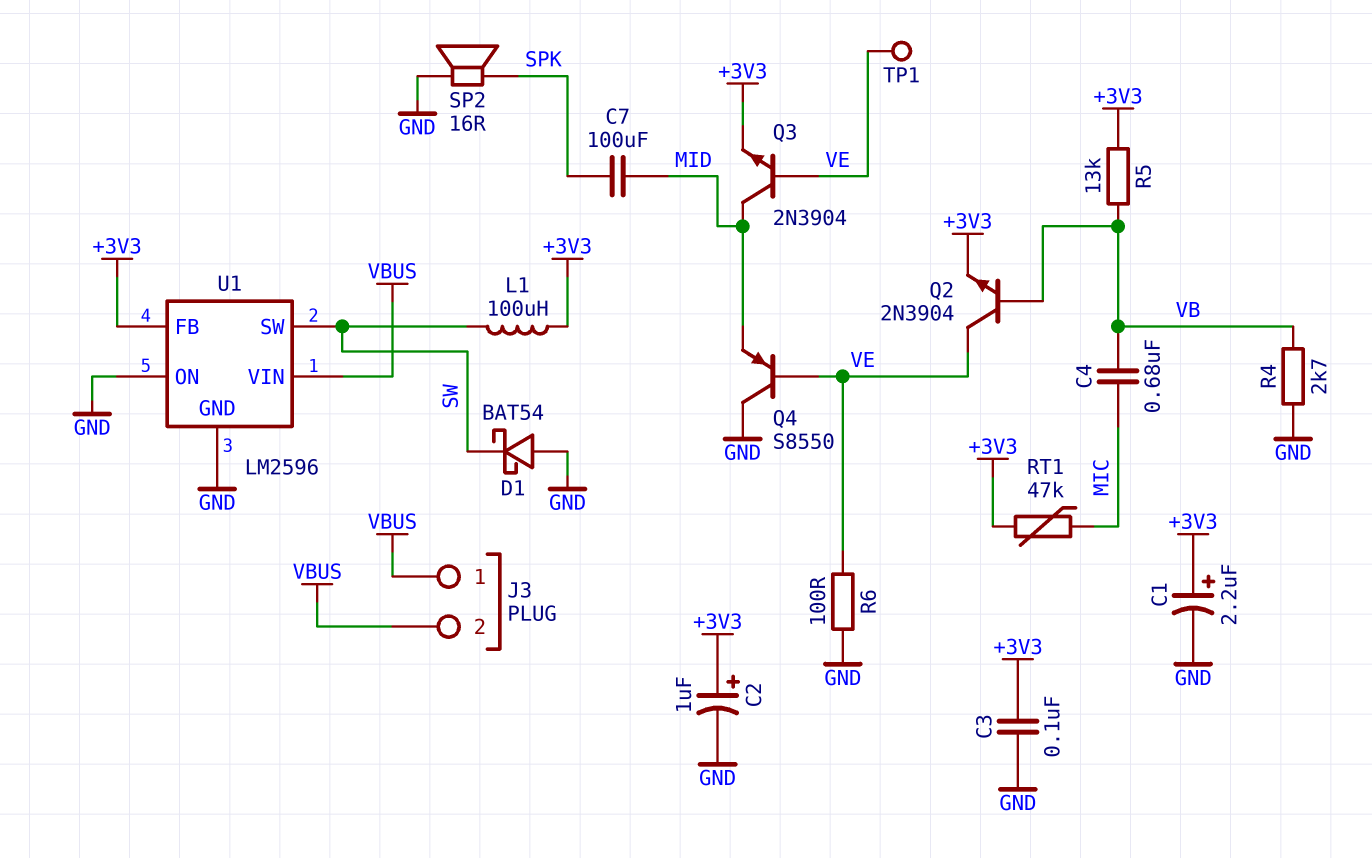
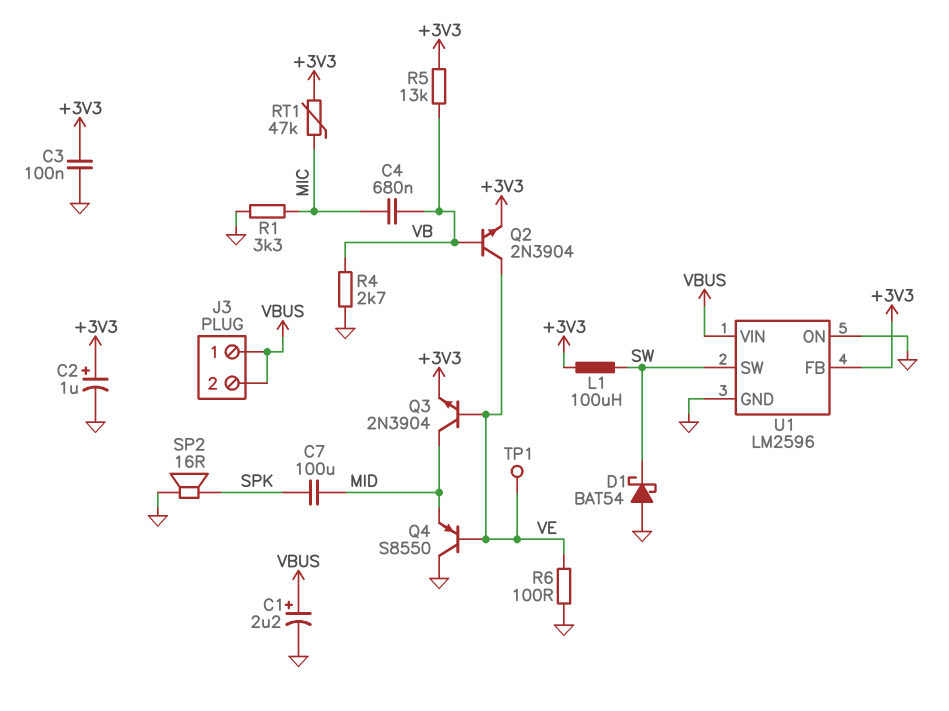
C1: 2.2uF (plus +3V3, minus GND) -> 2.2uF (plus VBUS, minus GND)
R1: none -> 3.3k (GND, MIC)

